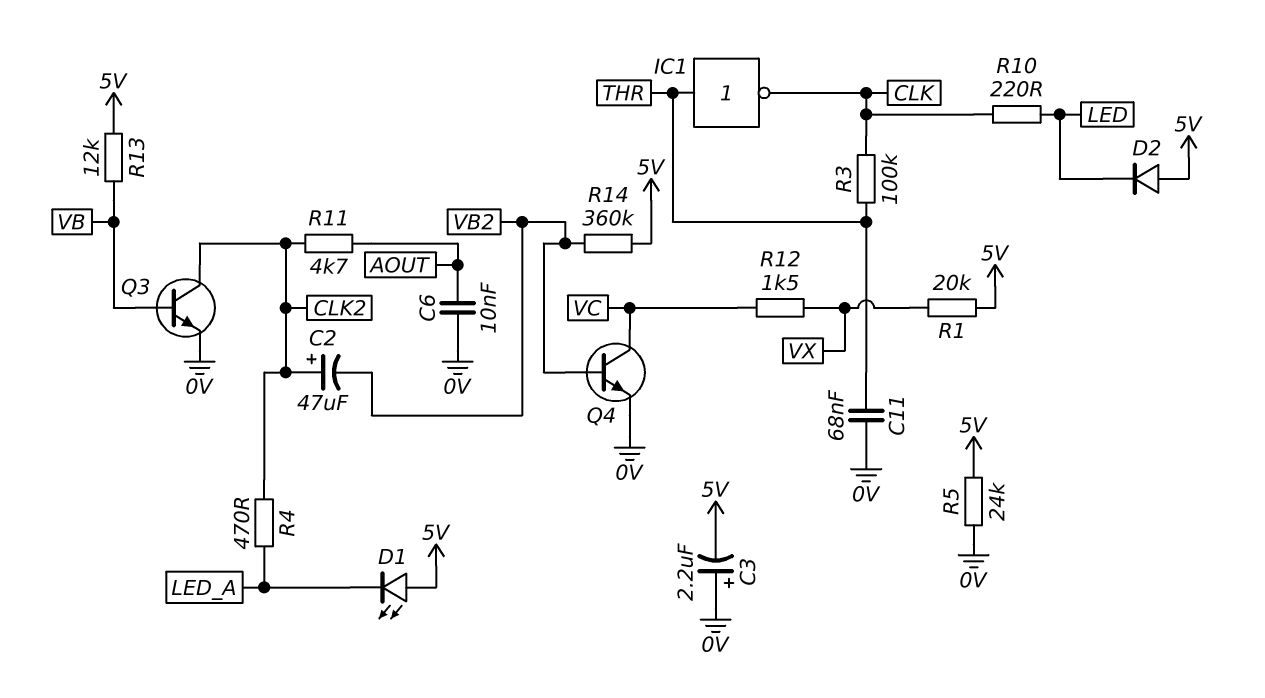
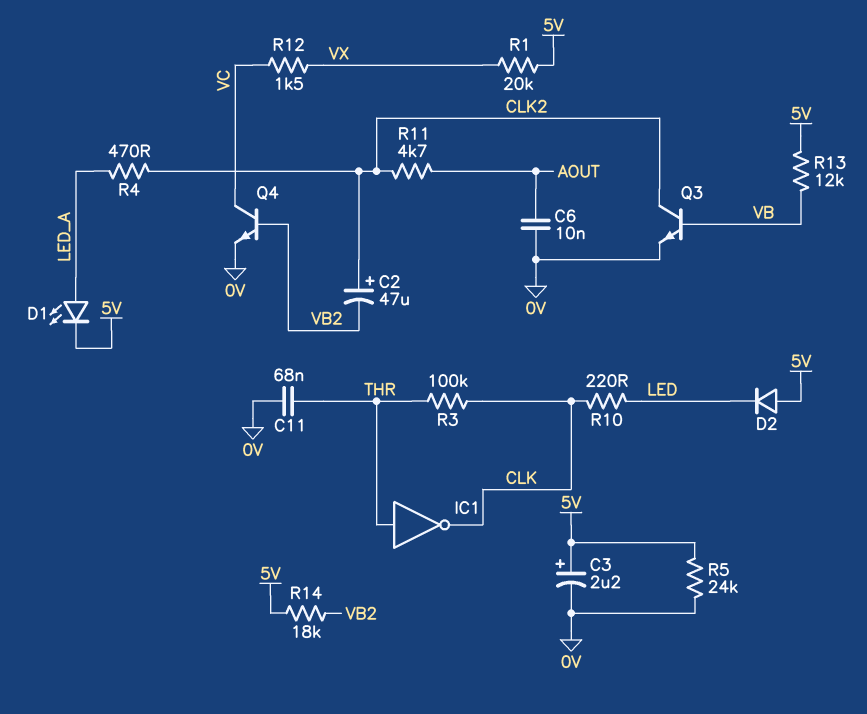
C3: 2.2uF (plus 0V, minus 5V) -> 2.2uF (plus 5V, minus 0V)
D1: LED (A 5V, K LED_A) -> LED (A LED_A, K 5V)
R14: 360k (5V, VB2) -> 18k (5V, VB2)

